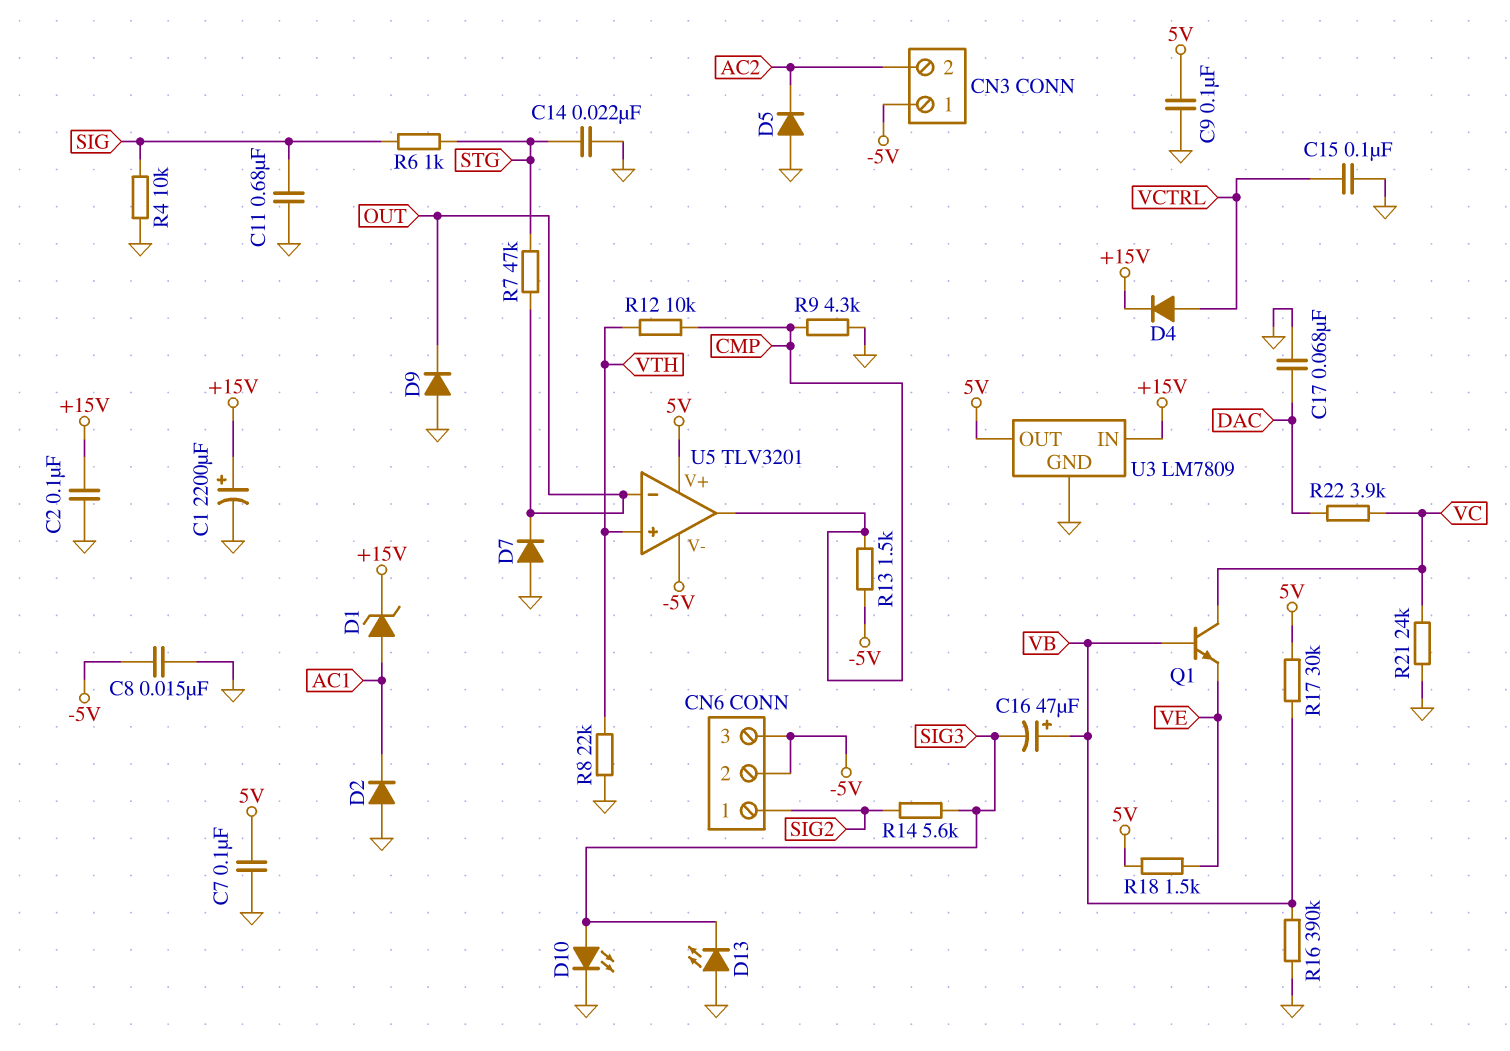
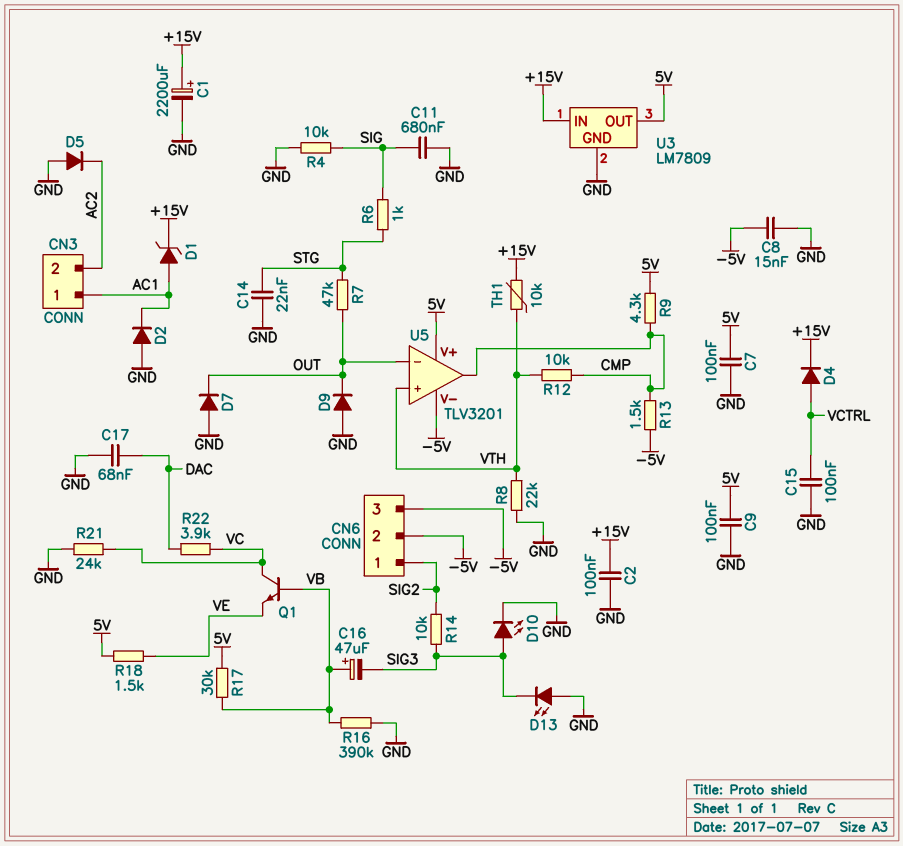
CN3 pin 1: -5V -> AC1
R9: 4.3k (CMP, GND) -> 4.3k (5V, CMP)
R14: 5.6k (SIG2, SIG3) -> 10k (SIG2, SIG3)
TH1: none -> 10k (+15V, VTH)

